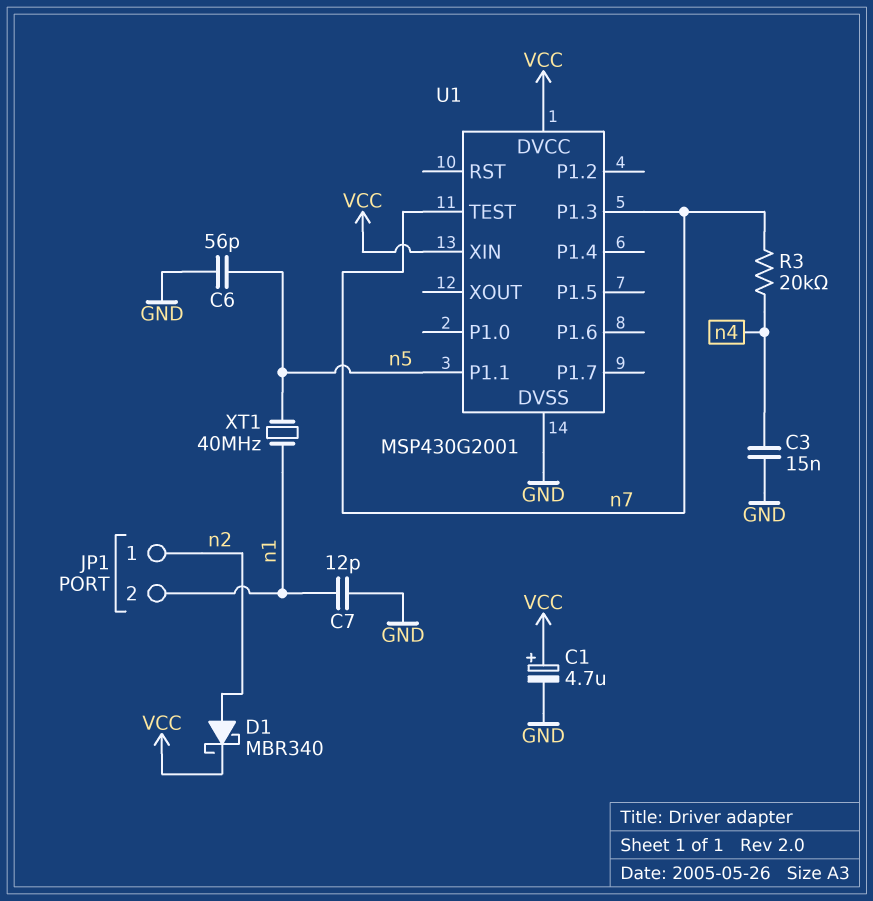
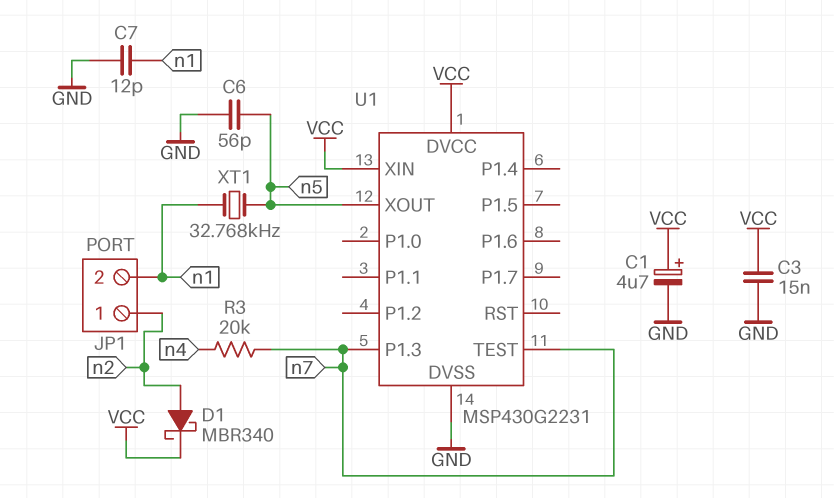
C3: 15nF (GND, n4) -> 15nF (GND, VCC)
U1: MSP430G2001 -> MSP430G2231
U1 pin P1.1: n5 -> none
U1 pin XOUT: none -> n5
XT1: 40MHz (n1, n5) -> 32.768kHz (n1, n5)

